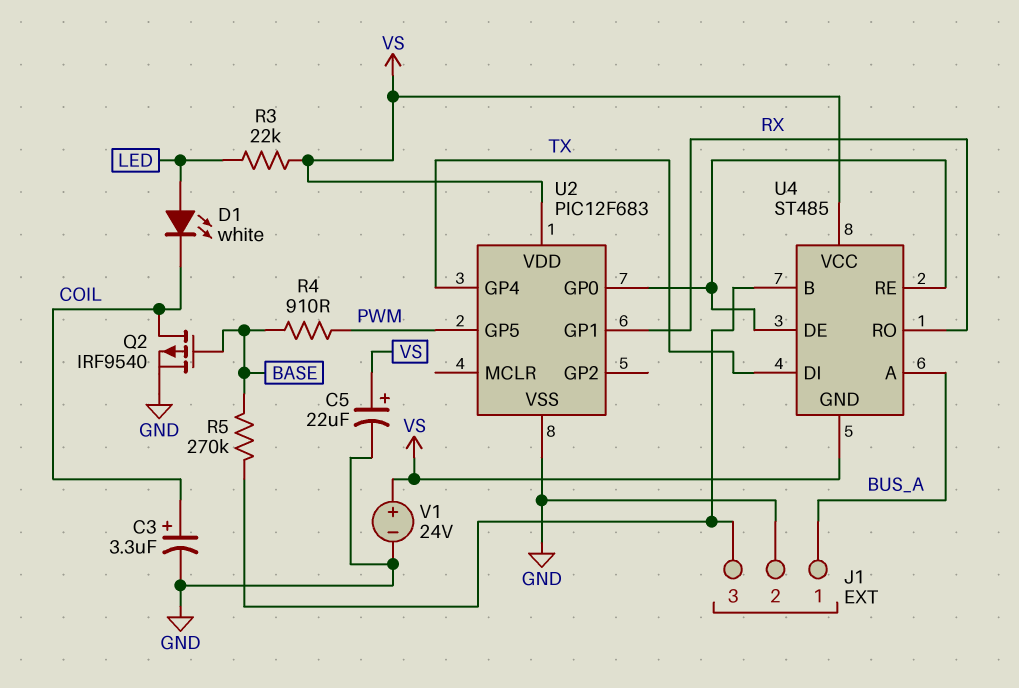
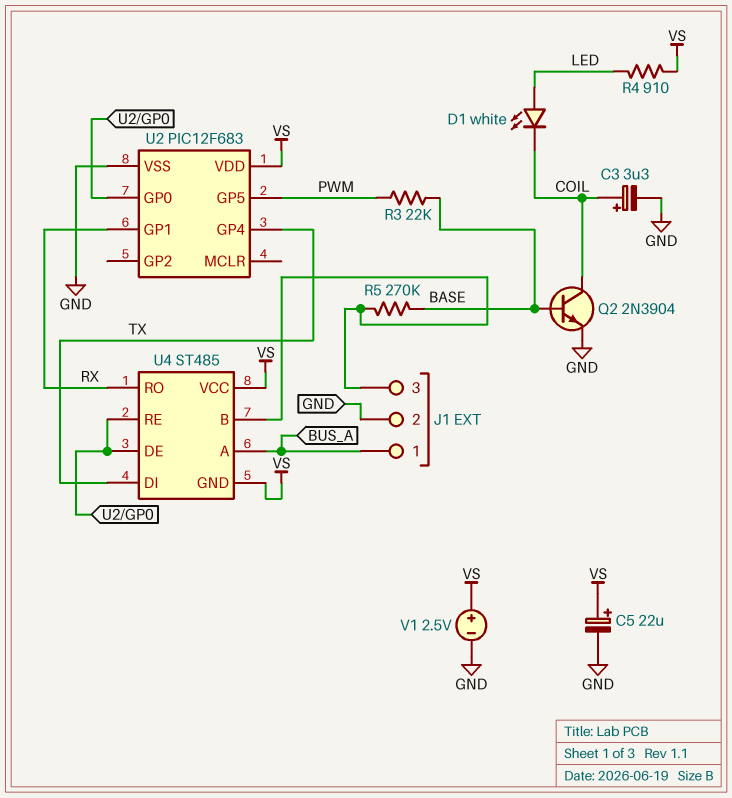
Q2: PMOS IRF9540 (G BASE, D COIL, S GND) -> NPN 2N3904 (B BASE, C COIL, E GND)
R3: 22k (LED, VS) -> 22k (BASE, PWM)
R4: 910 (BASE, PWM) -> 910 (LED, VS)
V1: 24V (plus VS, minus GND) -> 2.5V (plus VS, minus GND)

